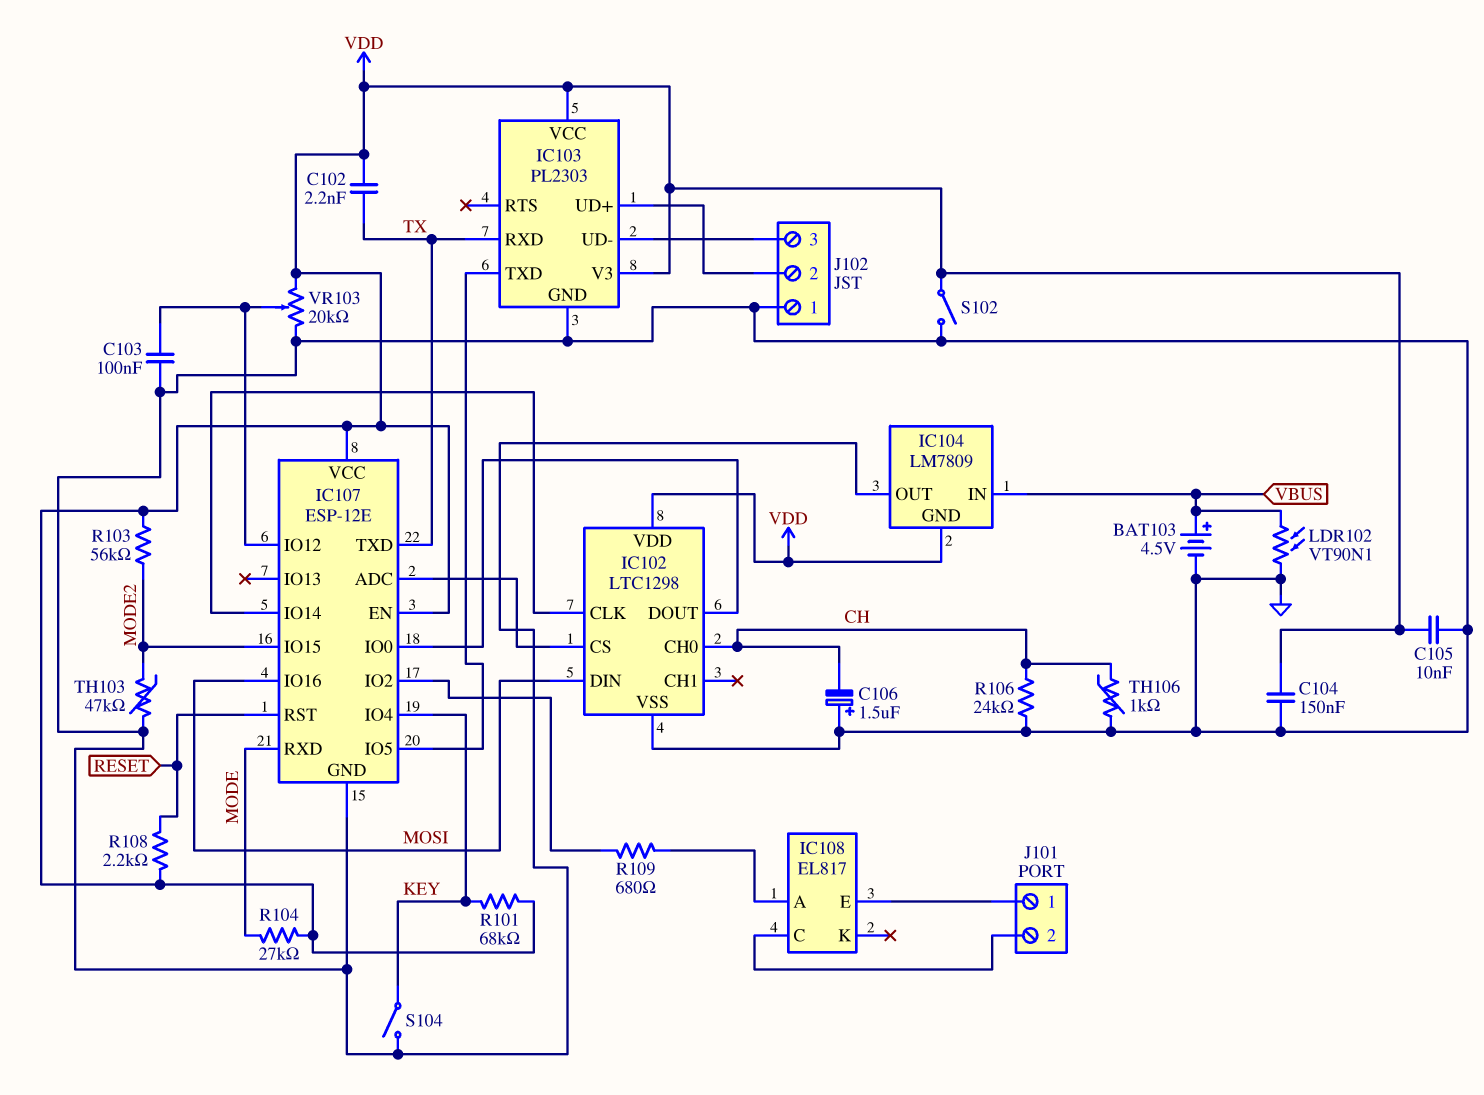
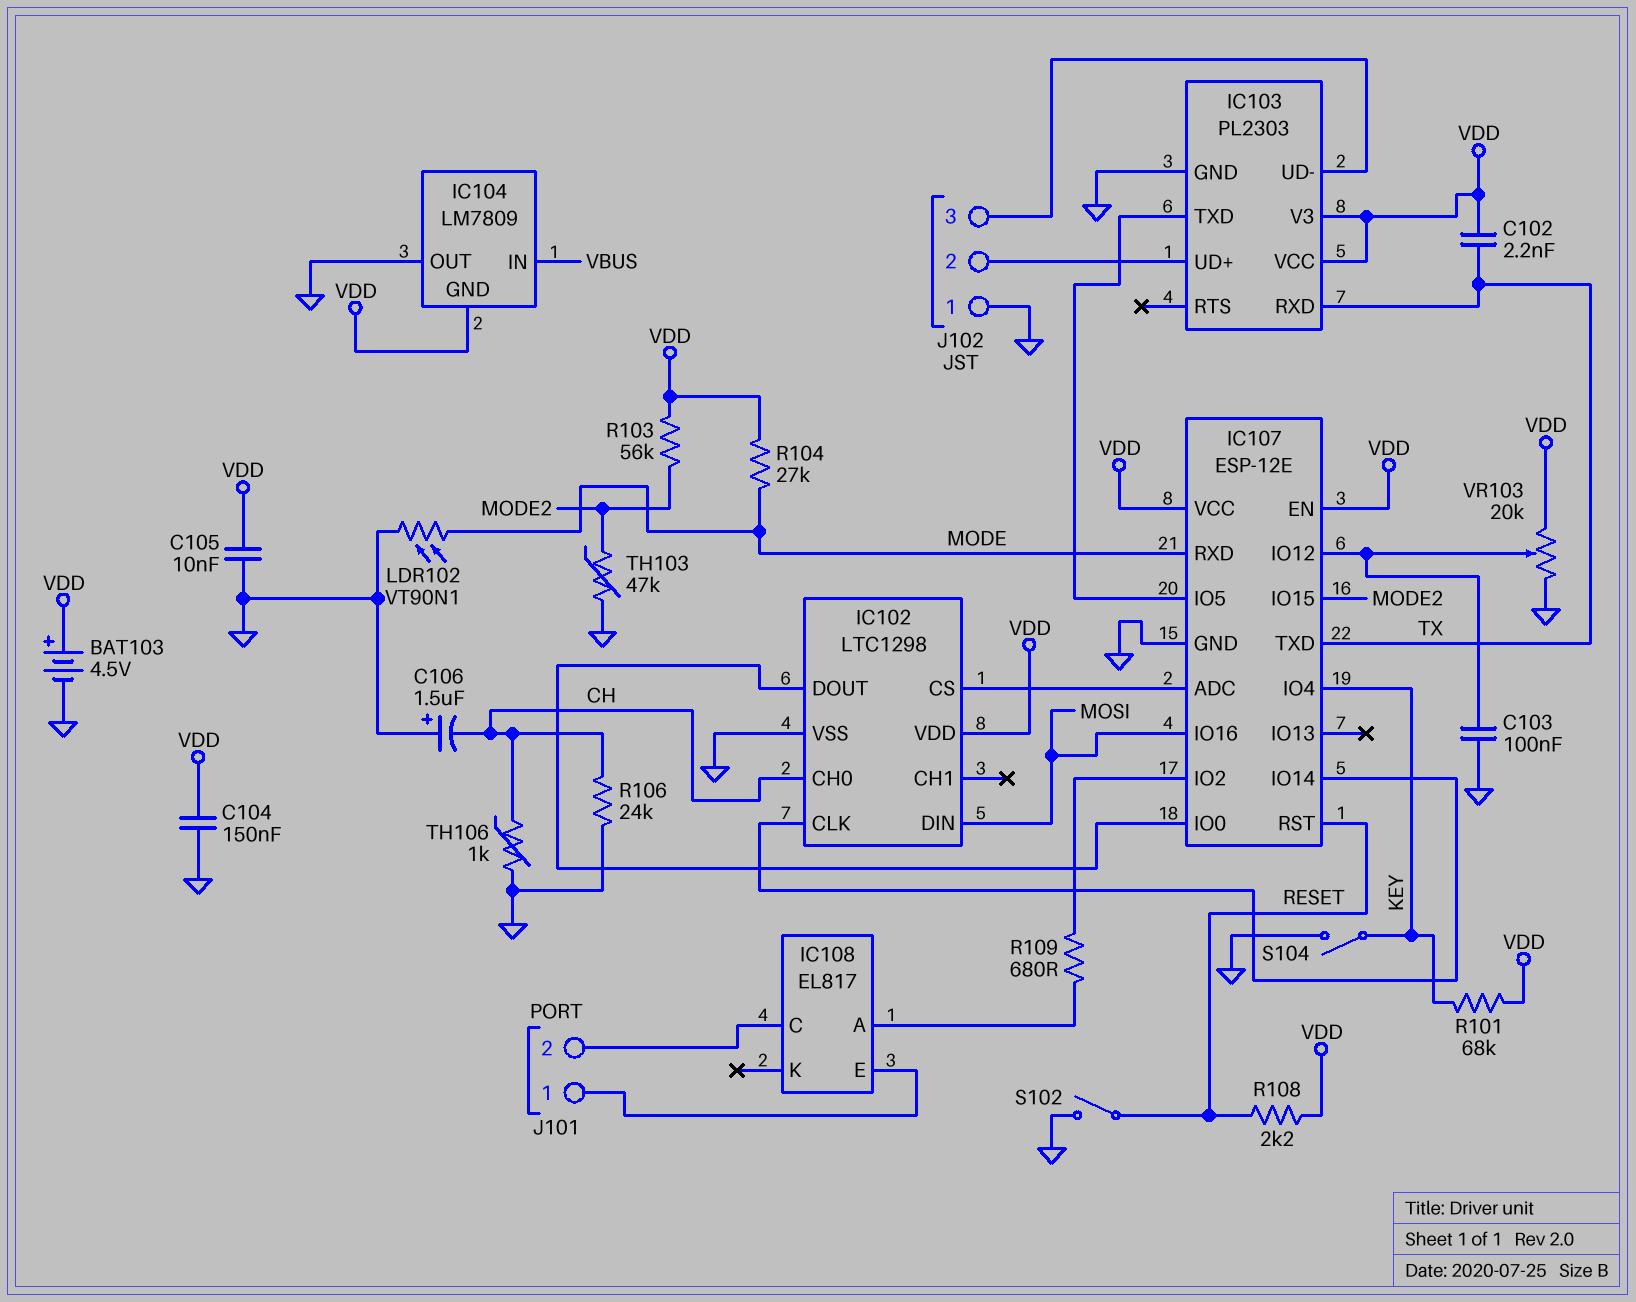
BAT103: 4.5V (plus VBUS, minus GND) -> 4.5V (plus VDD, minus GND)
LDR102: VT90N1 (GND, VBUS) -> VT90N1 (GND, MODE)
S102: switch (GND, VDD) -> switch (GND, RESET)

